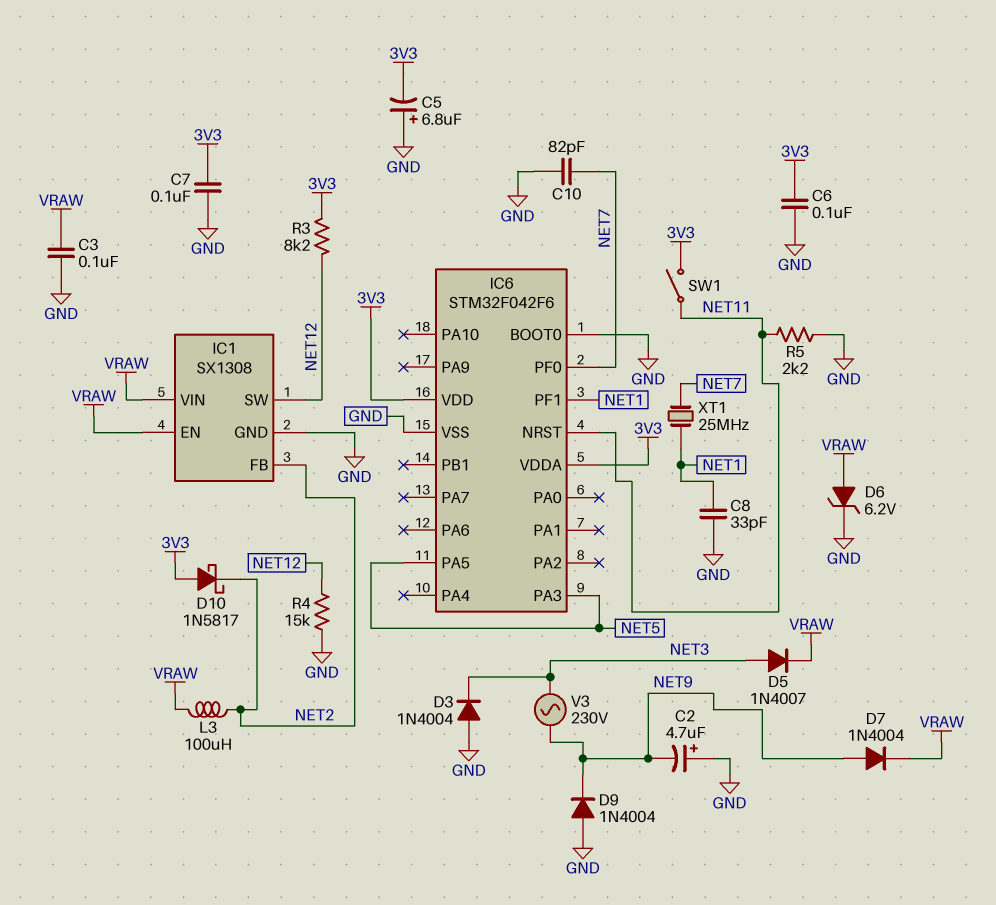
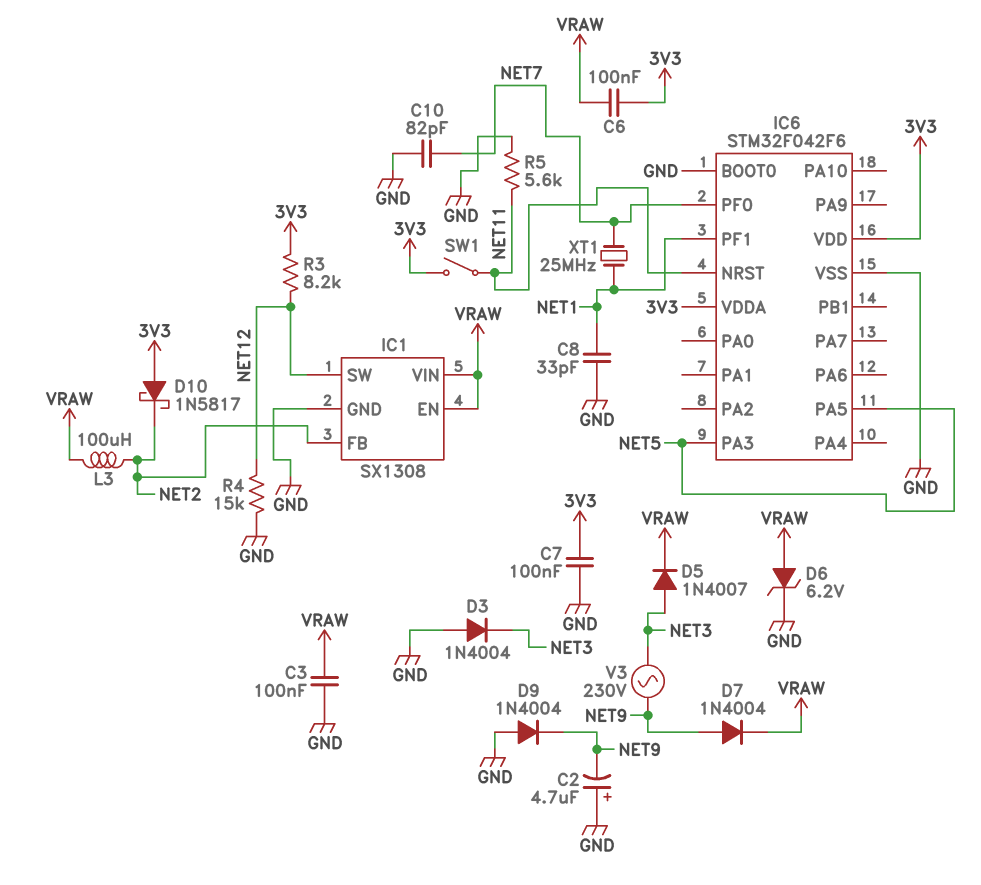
C5: 6.8uF (plus GND, minus 3V3) -> none
C6: 100nF (3V3, GND) -> 100nF (3V3, VRAW)
R5: 2.2k (GND, NET11) -> 5.6k (GND, NET11)

